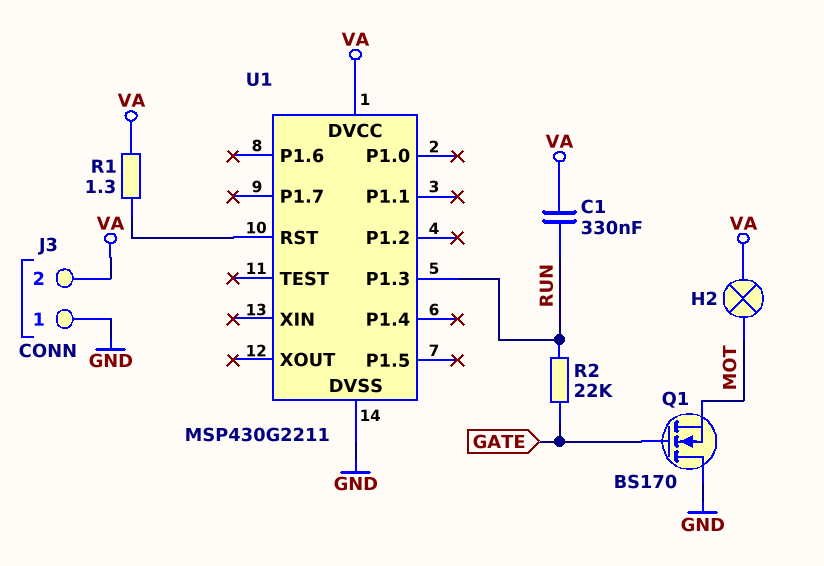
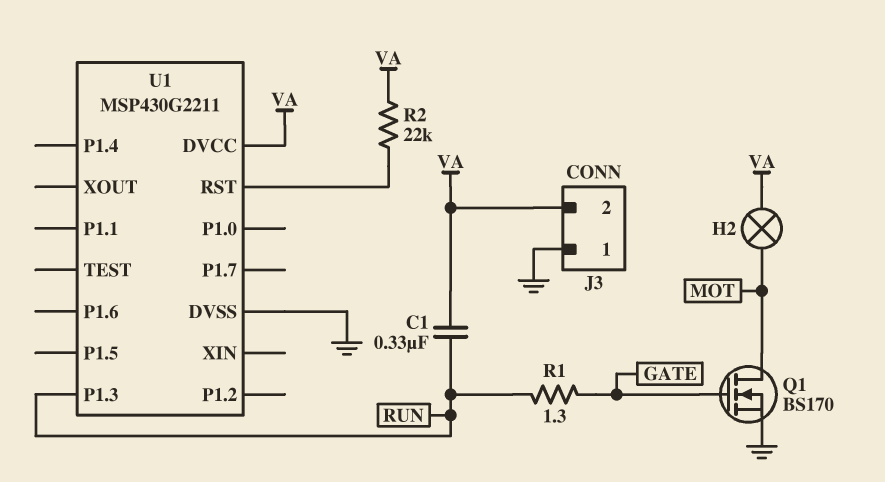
Q1: NMOS BS170 (G GATE, D GND, S MOT) -> NMOS BS170 (G GATE, D MOT, S GND)
R1: 1.3 (U1/RST, VA) -> 1.3 (GATE, RUN)
R2: 22k (GATE, RUN) -> 22k (U1/RST, VA)

